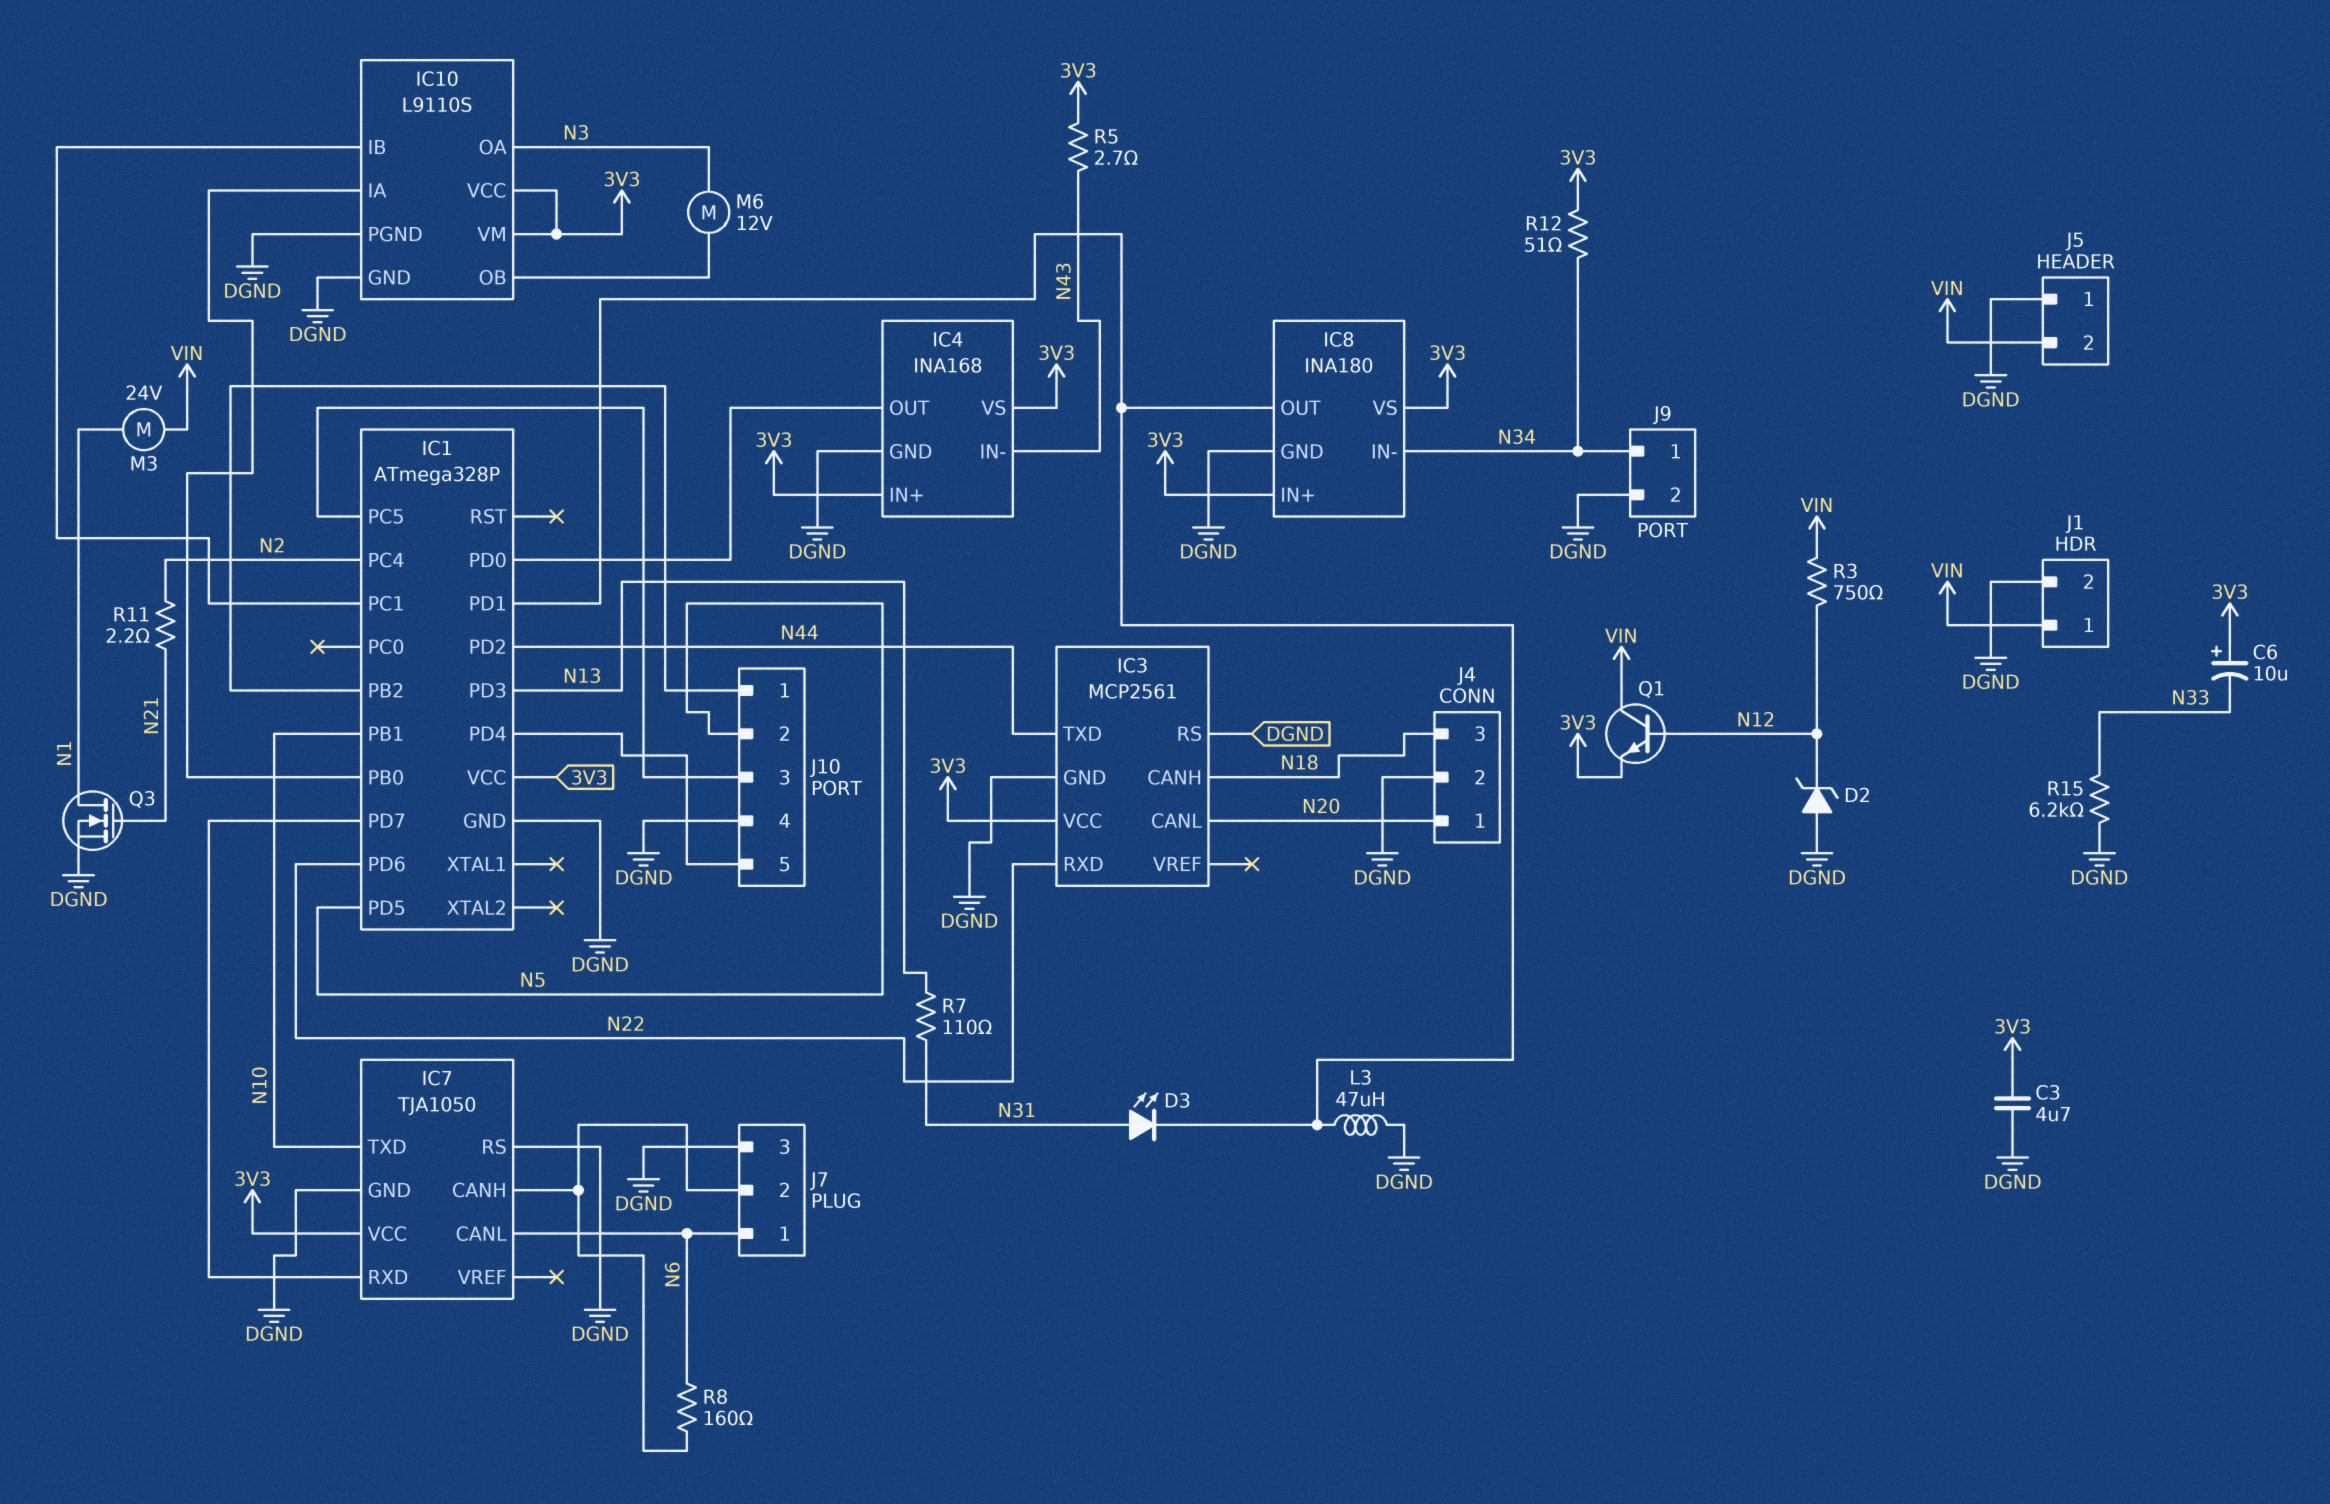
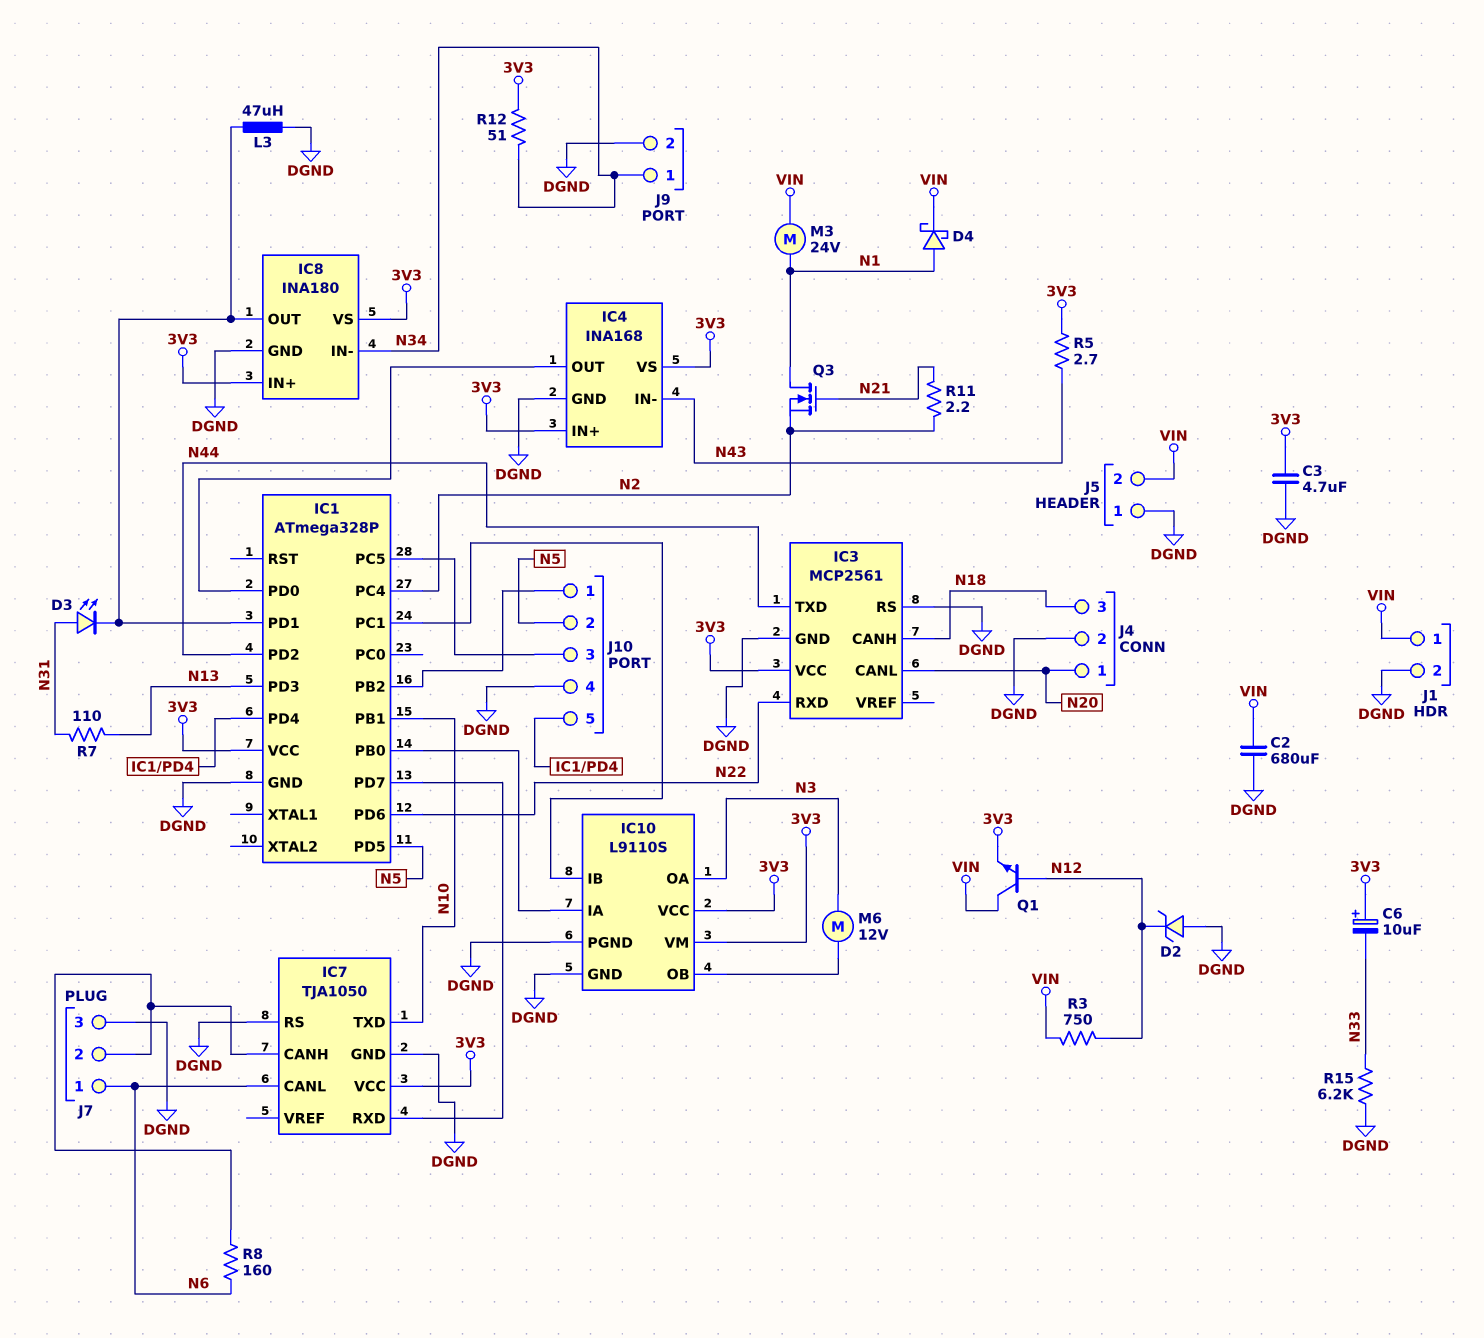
C2: none -> 680uF (DGND, VIN)
D4: none -> schottky (A N1, K VIN)
Q3: NMOS (G N21, D N1, S DGND) -> NMOS (G N21, D N1, S N2)

